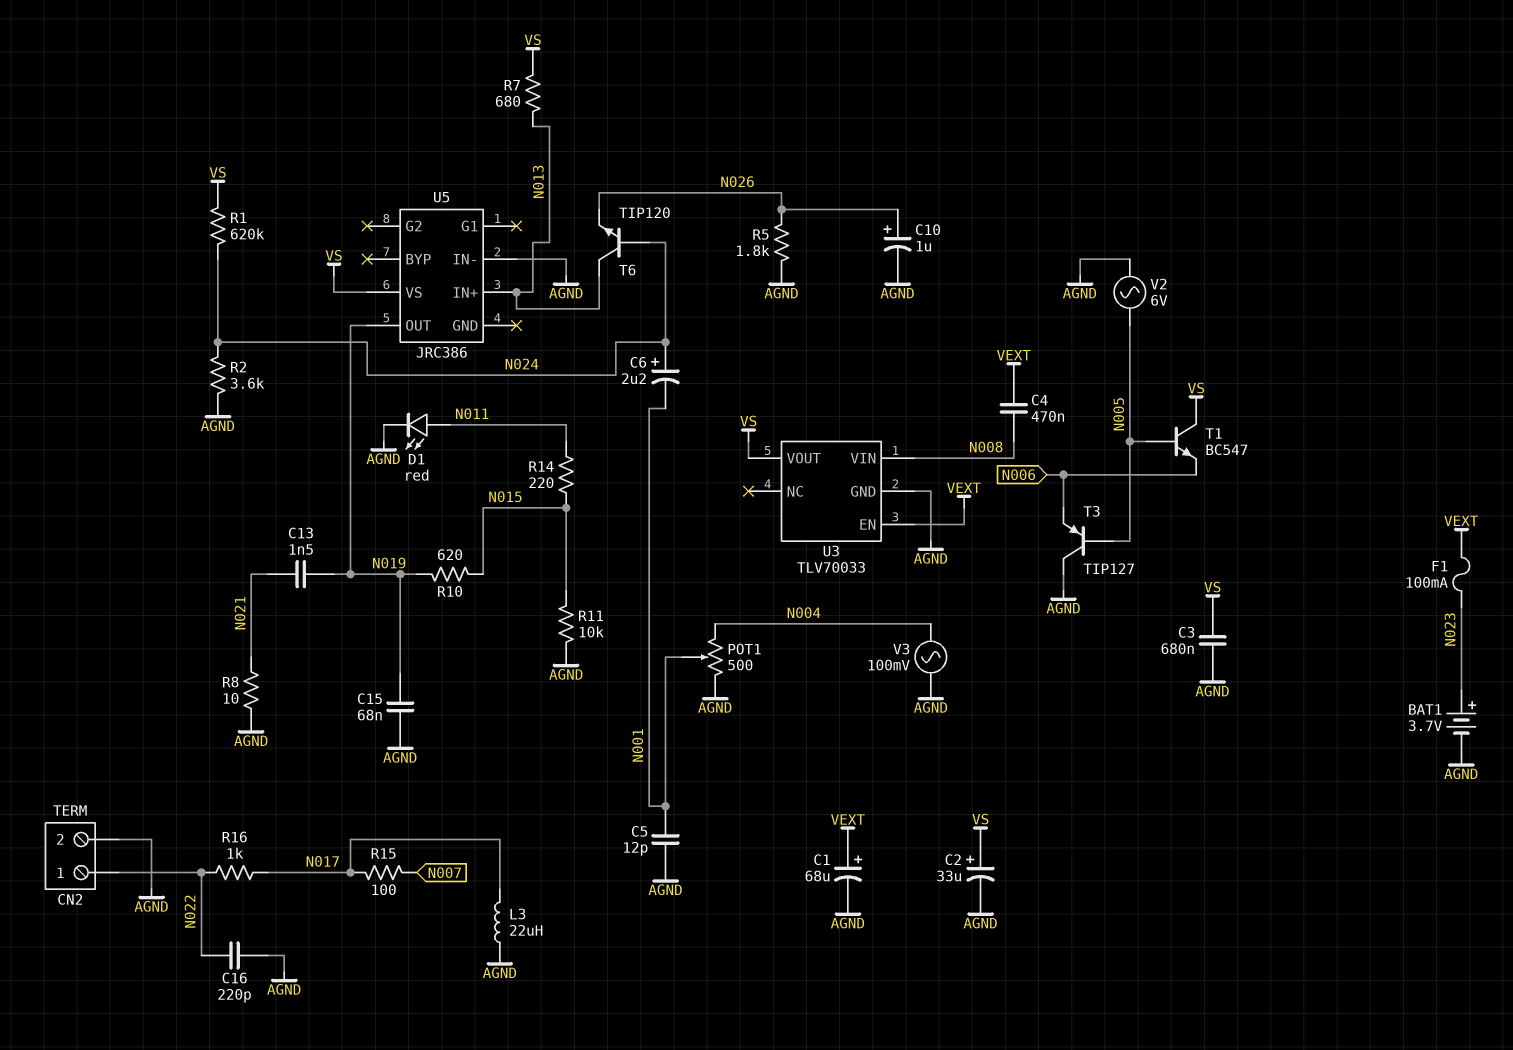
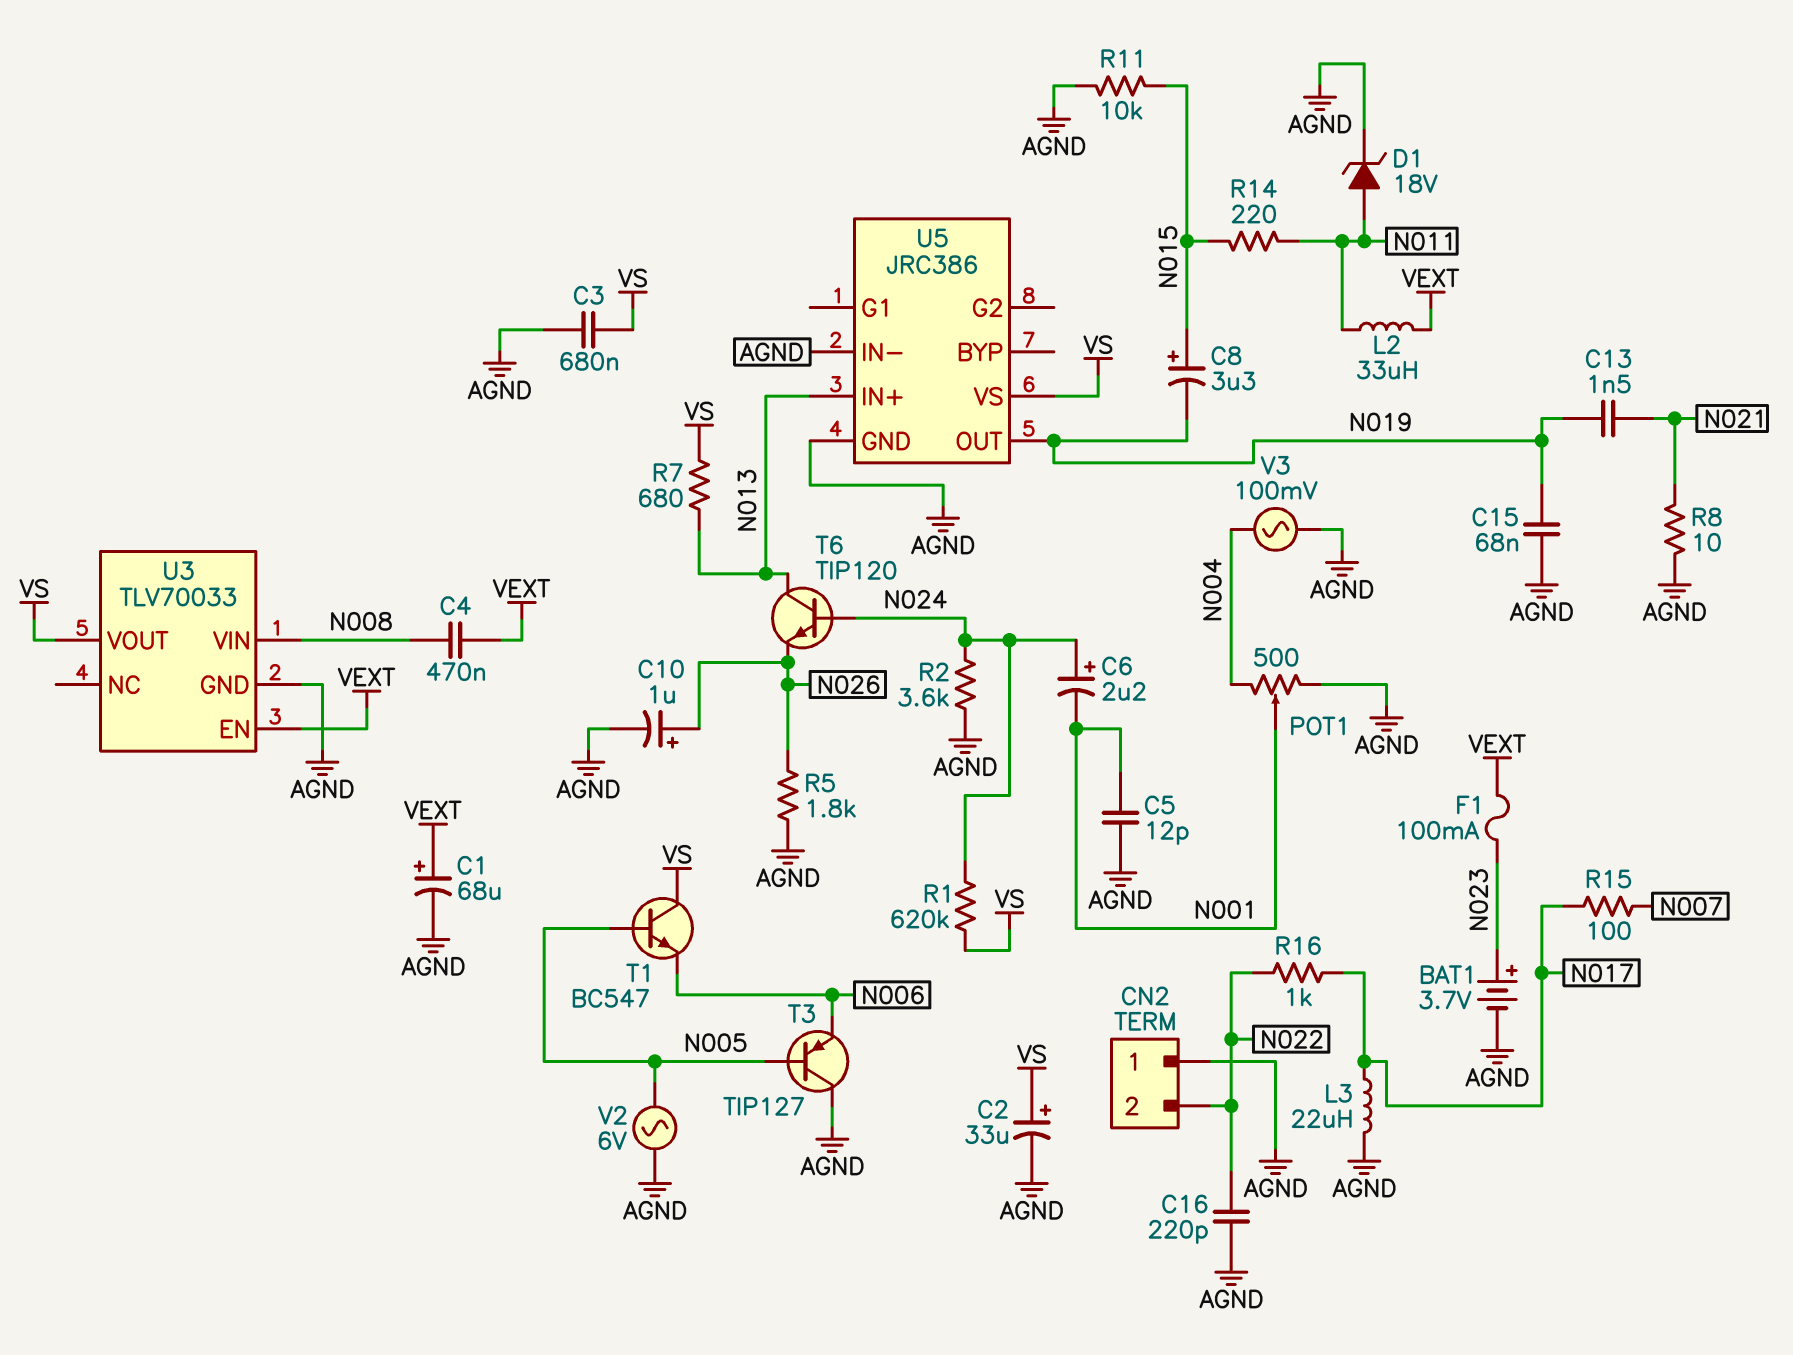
C8: none -> 3.3uF (plus N015, minus N019)
CN2 pin 1: N022 -> AGND
CN2 pin 2: AGND -> N022
D1: LED red (A N011, K AGND) -> zener 18V (A N011, K AGND)
L2: none -> 33uH (N011, VEXT)
R10: 620 (N015, N019) -> none
U5 pin GND: none -> AGND

